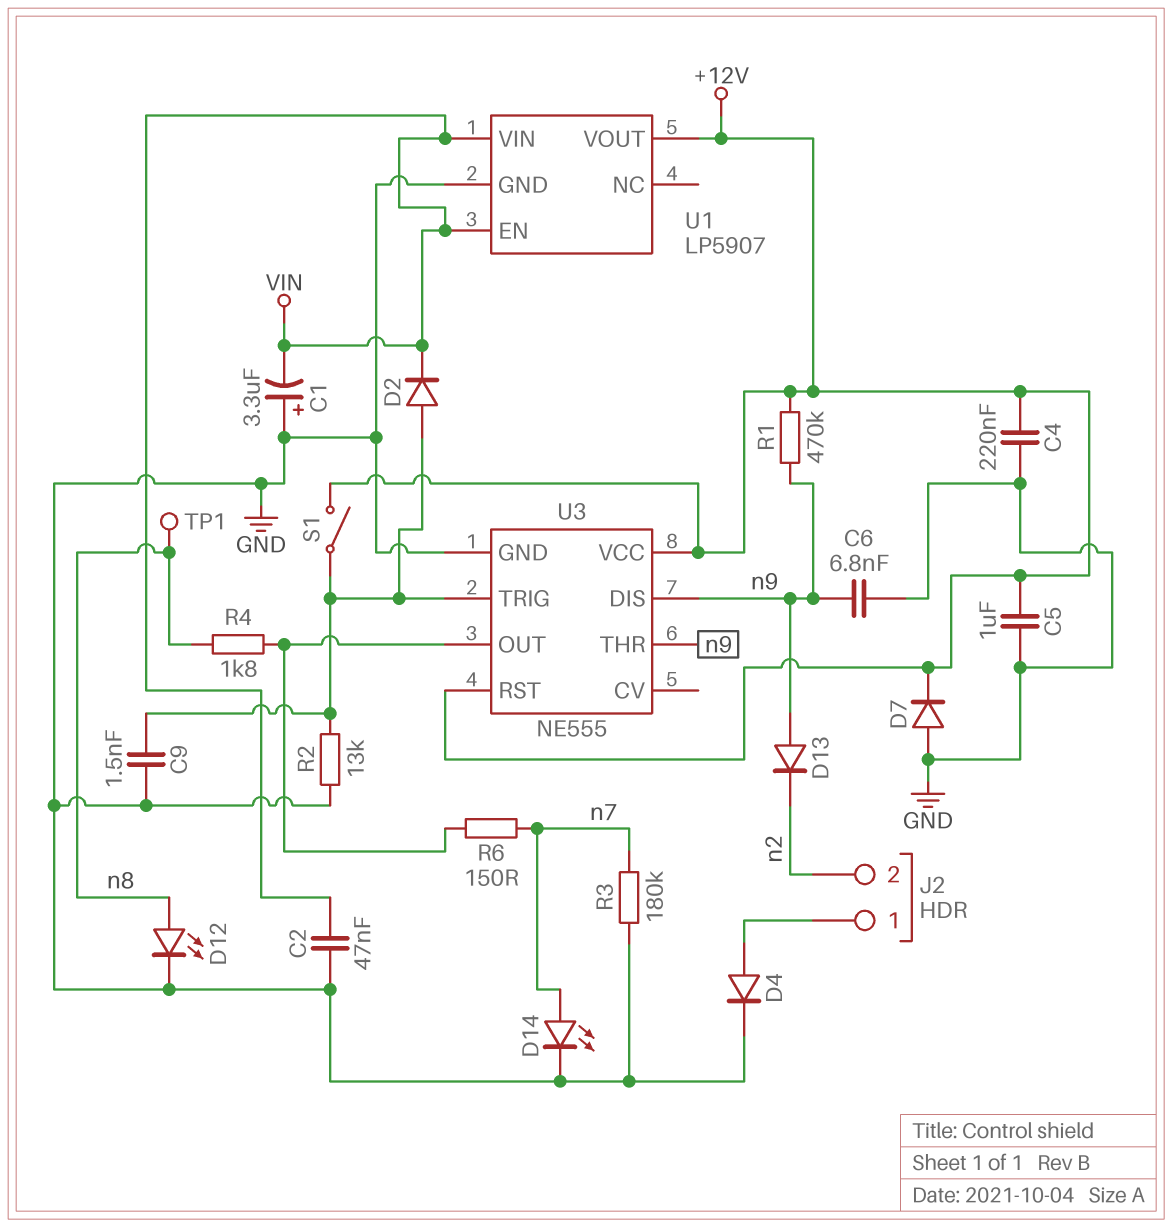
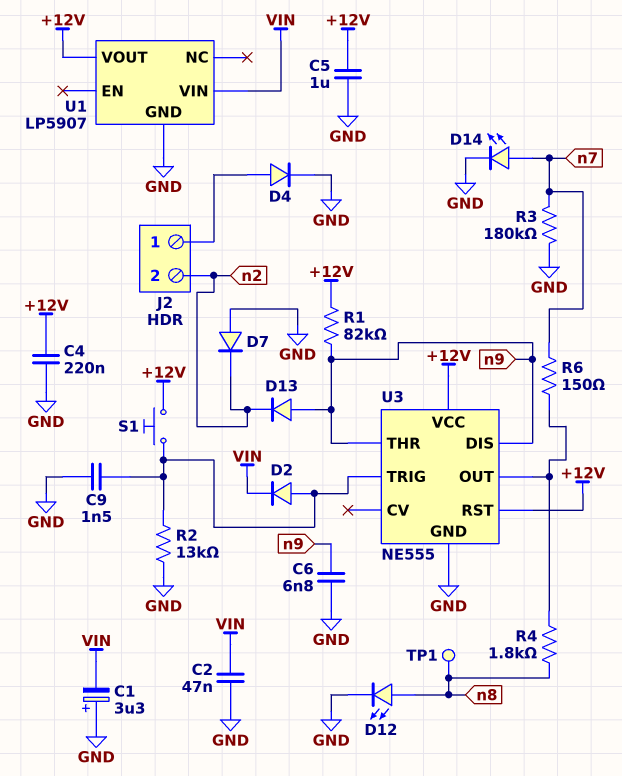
D7: diode (A GND, K +12V) -> diode (A GND, K n2)
R1: 470k (+12V, n9) -> 82k (+12V, n9)
S1: switch (+12V, U3/TRIG) -> button (+12V, U3/TRIG)
U1 pin EN: VIN -> none

